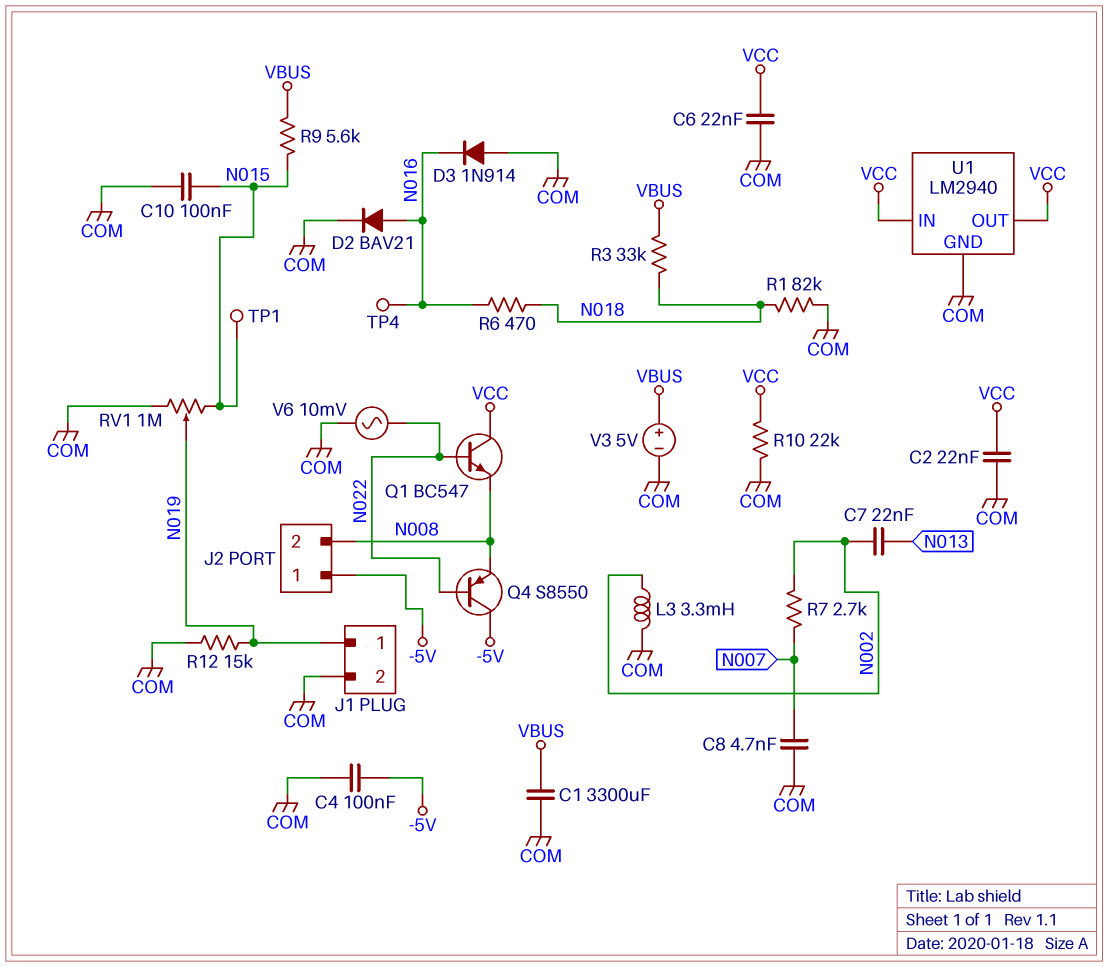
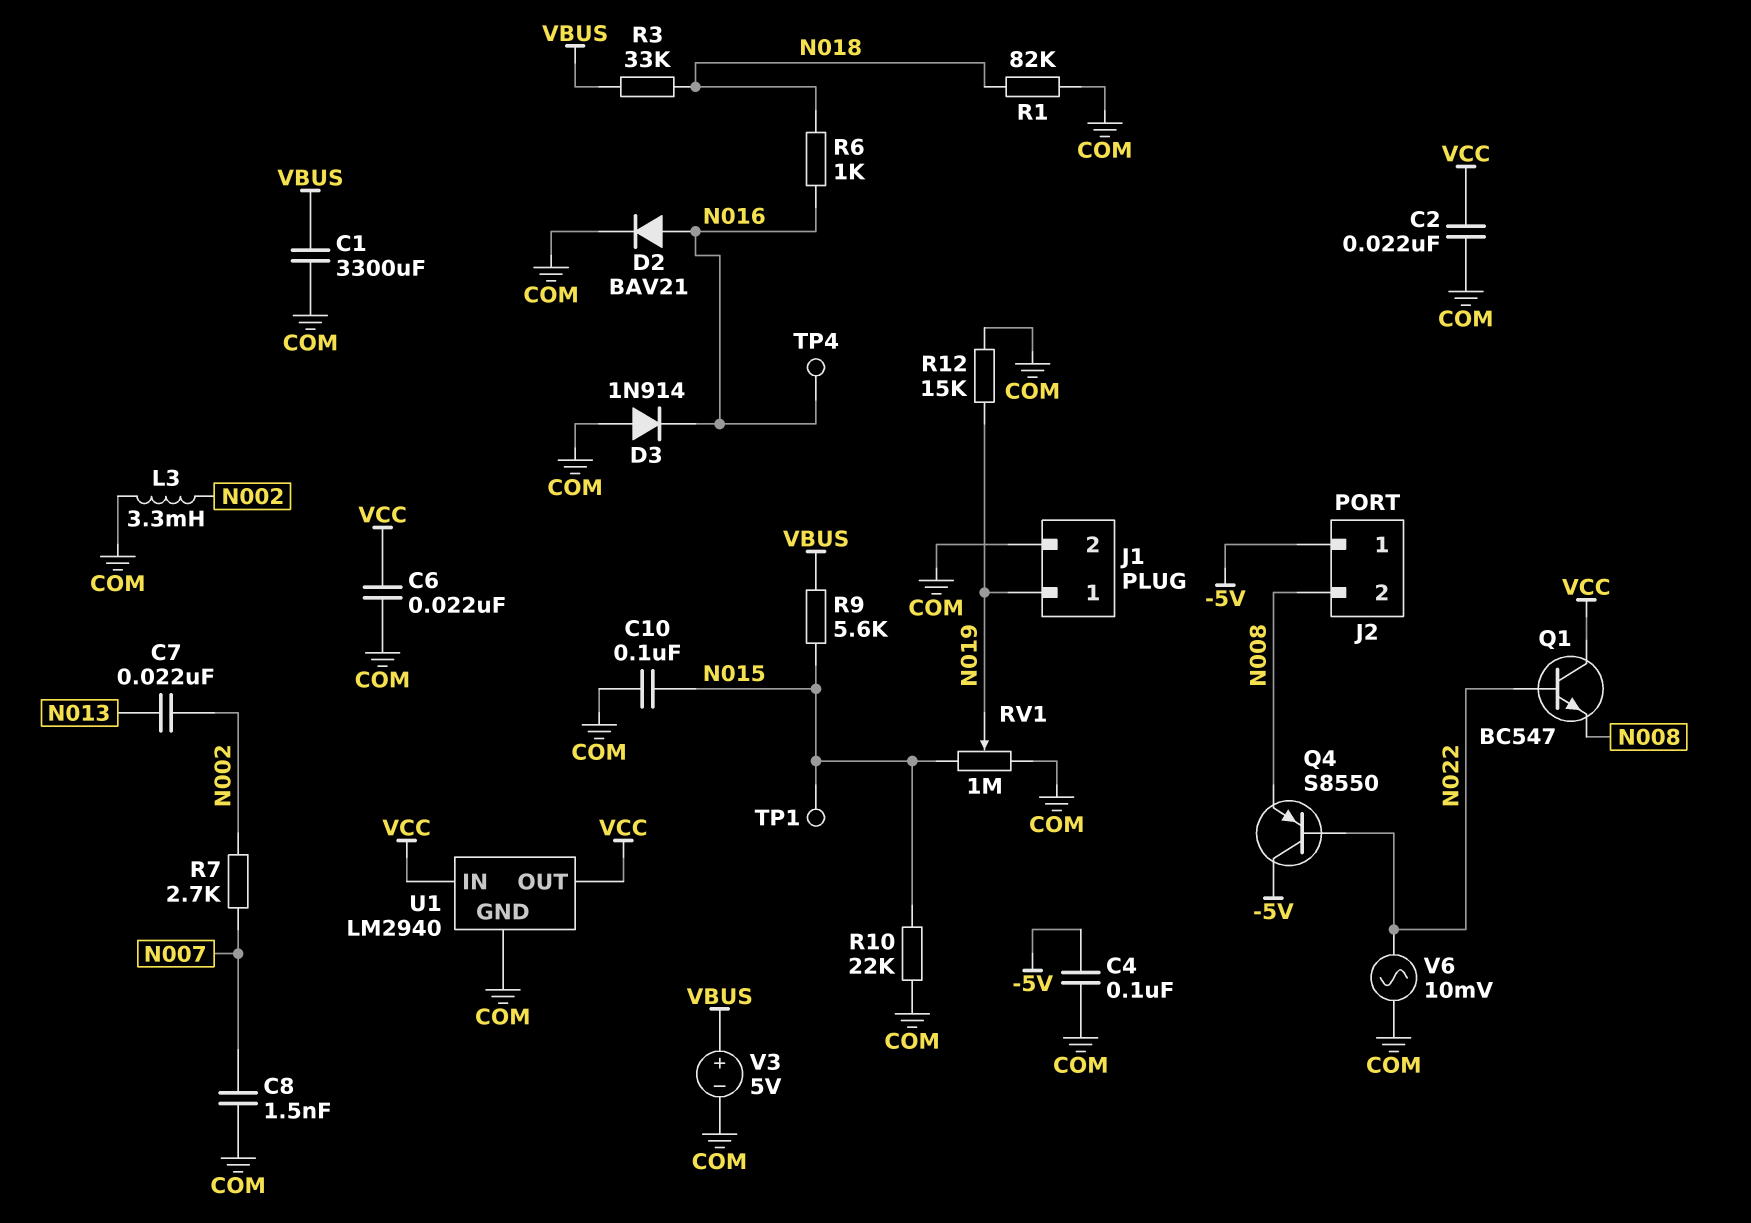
C8: 4.7nF (COM, N007) -> 1.5nF (COM, N007)
R6: 470 (N016, N018) -> 1k (N016, N018)
R10: 22k (COM, VCC) -> 22k (COM, N015)

